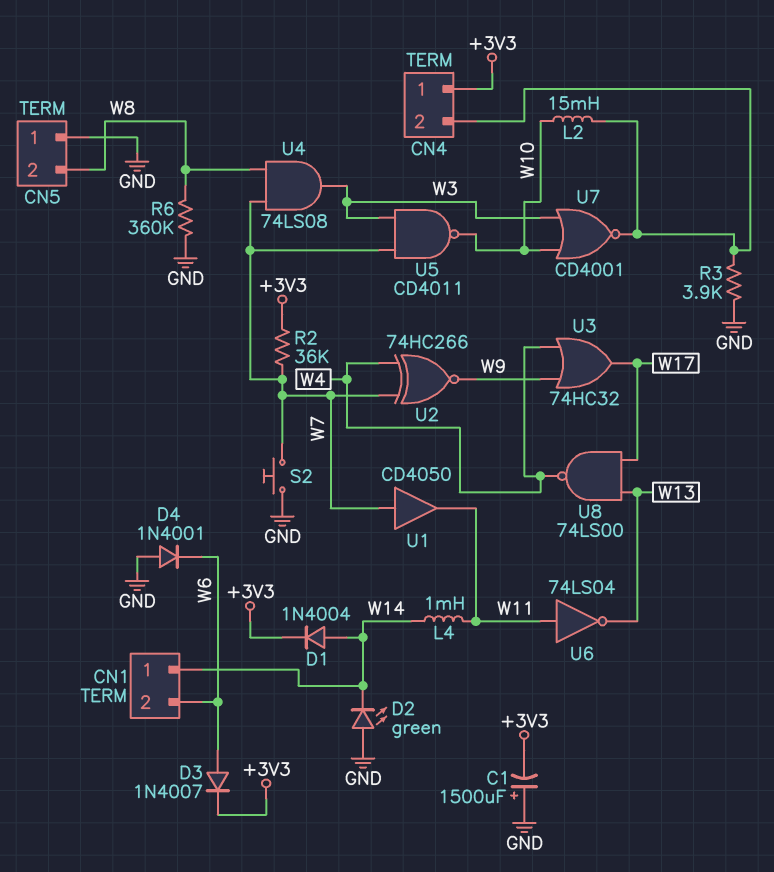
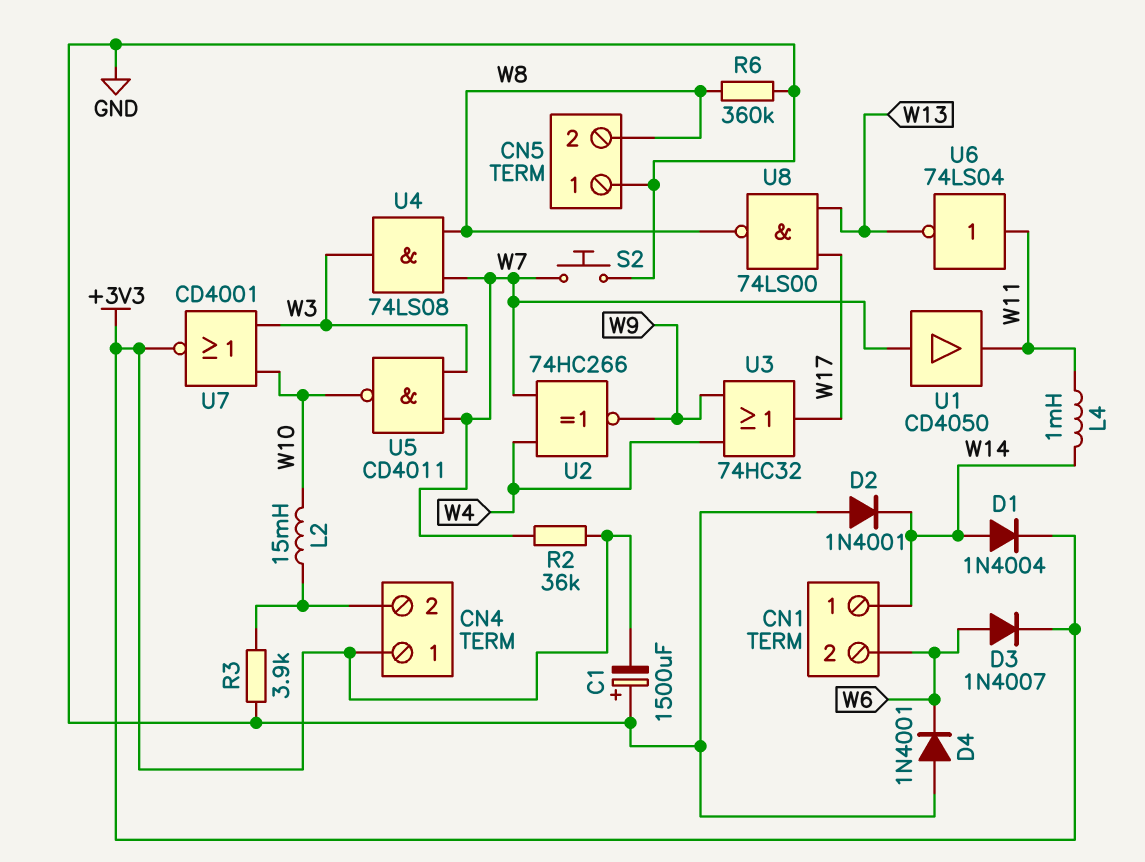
D2: LED green (A GND, K W14) -> diode 1N4001 (A GND, K W14)
U7: NOR CD4001 (in W3, in W10, out CN4/2) -> NOR CD4001 (in W3, in W10, out +3V3)
U8: NAND 74LS00 (in W13, in W17, out W4) -> NAND 74LS00 (in W13, in W17, out W8)

